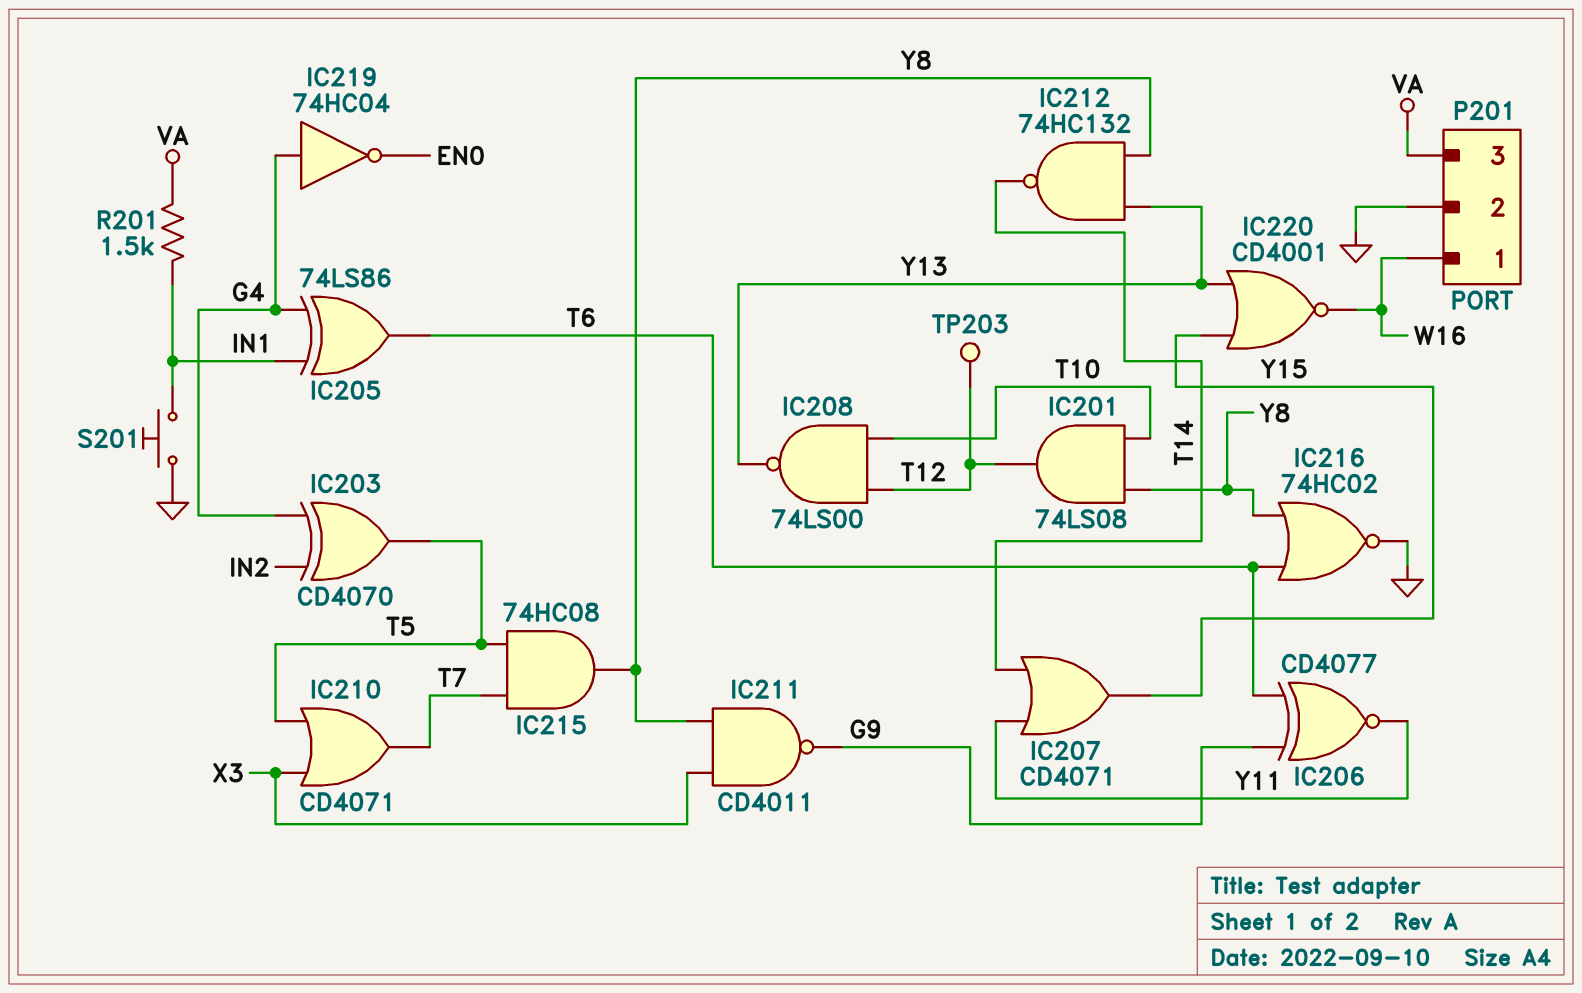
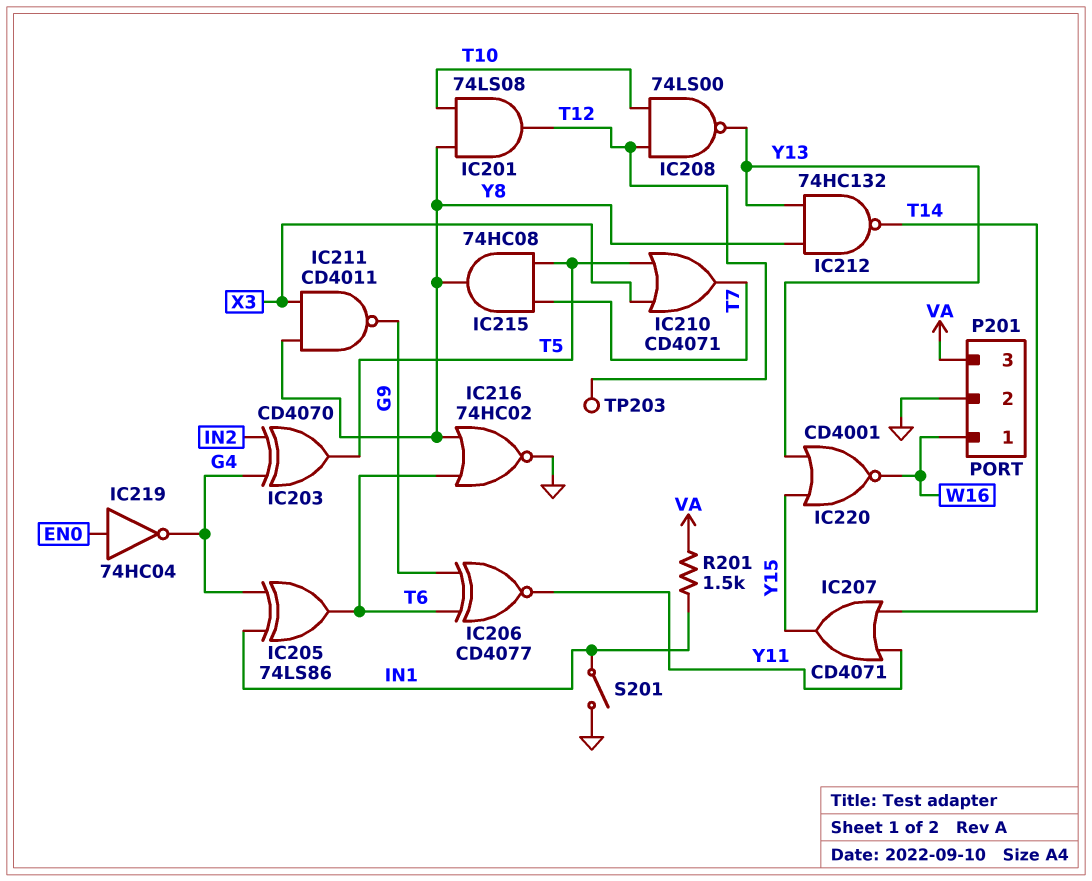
IC219: NOT 74HC04 (in G4, out EN0) -> NOT 74HC04 (in EN0, out G4)
S201: button (GND, IN1) -> switch (GND, IN1)

